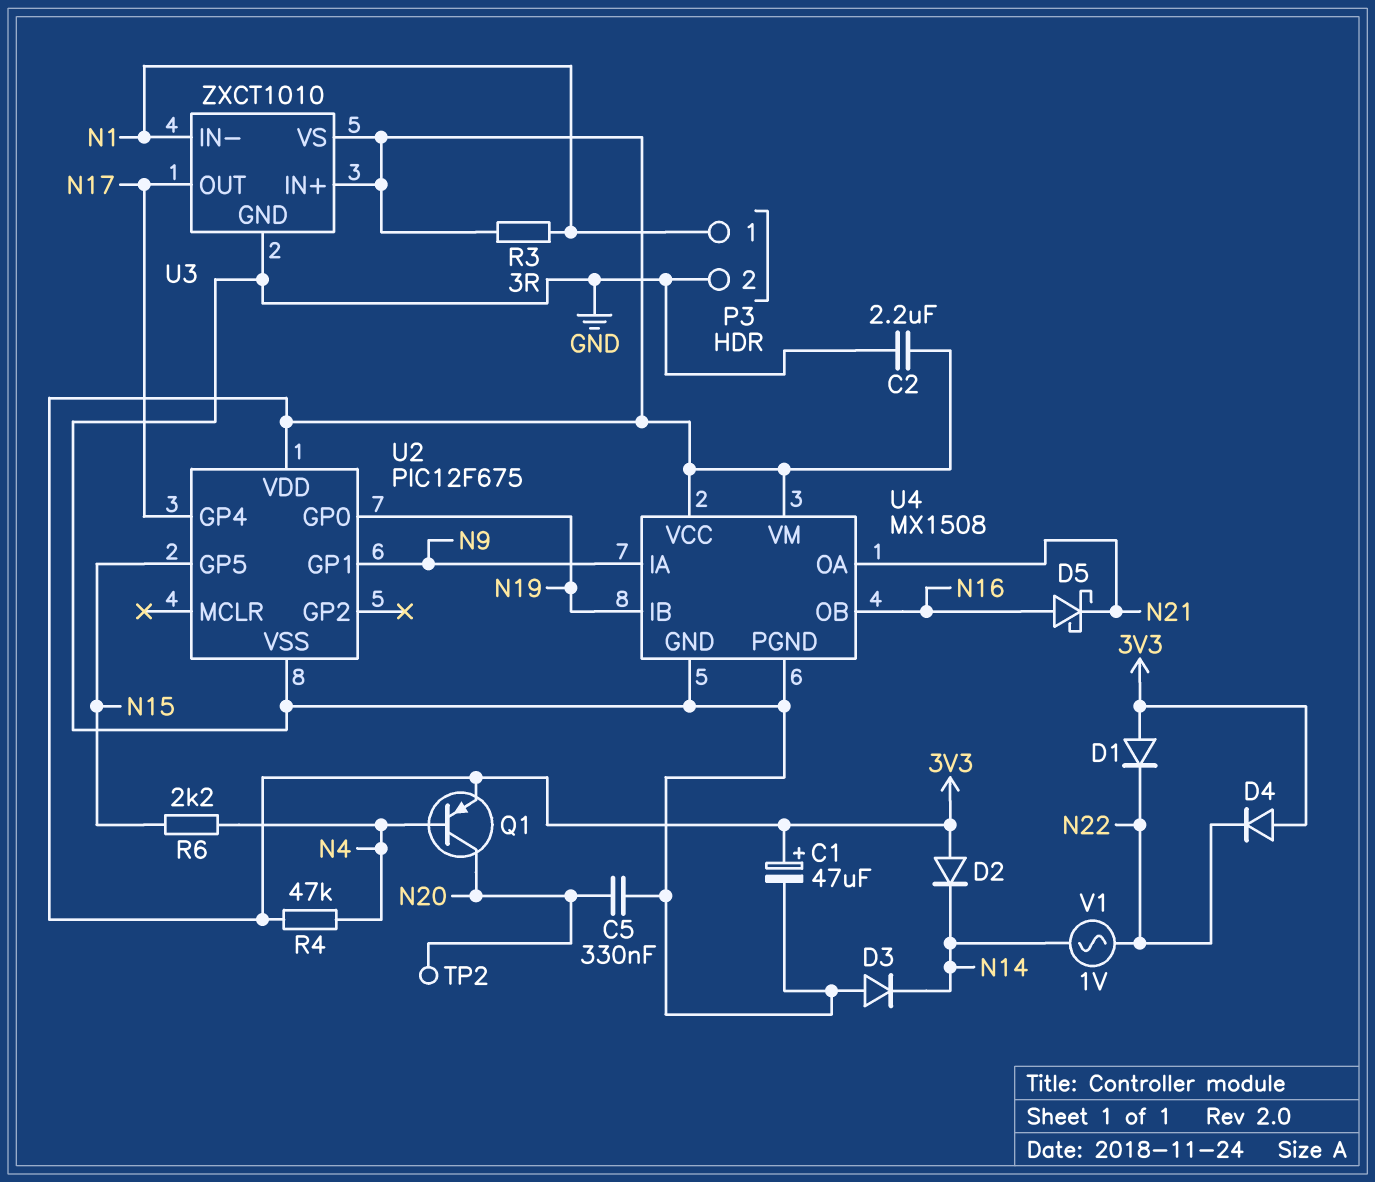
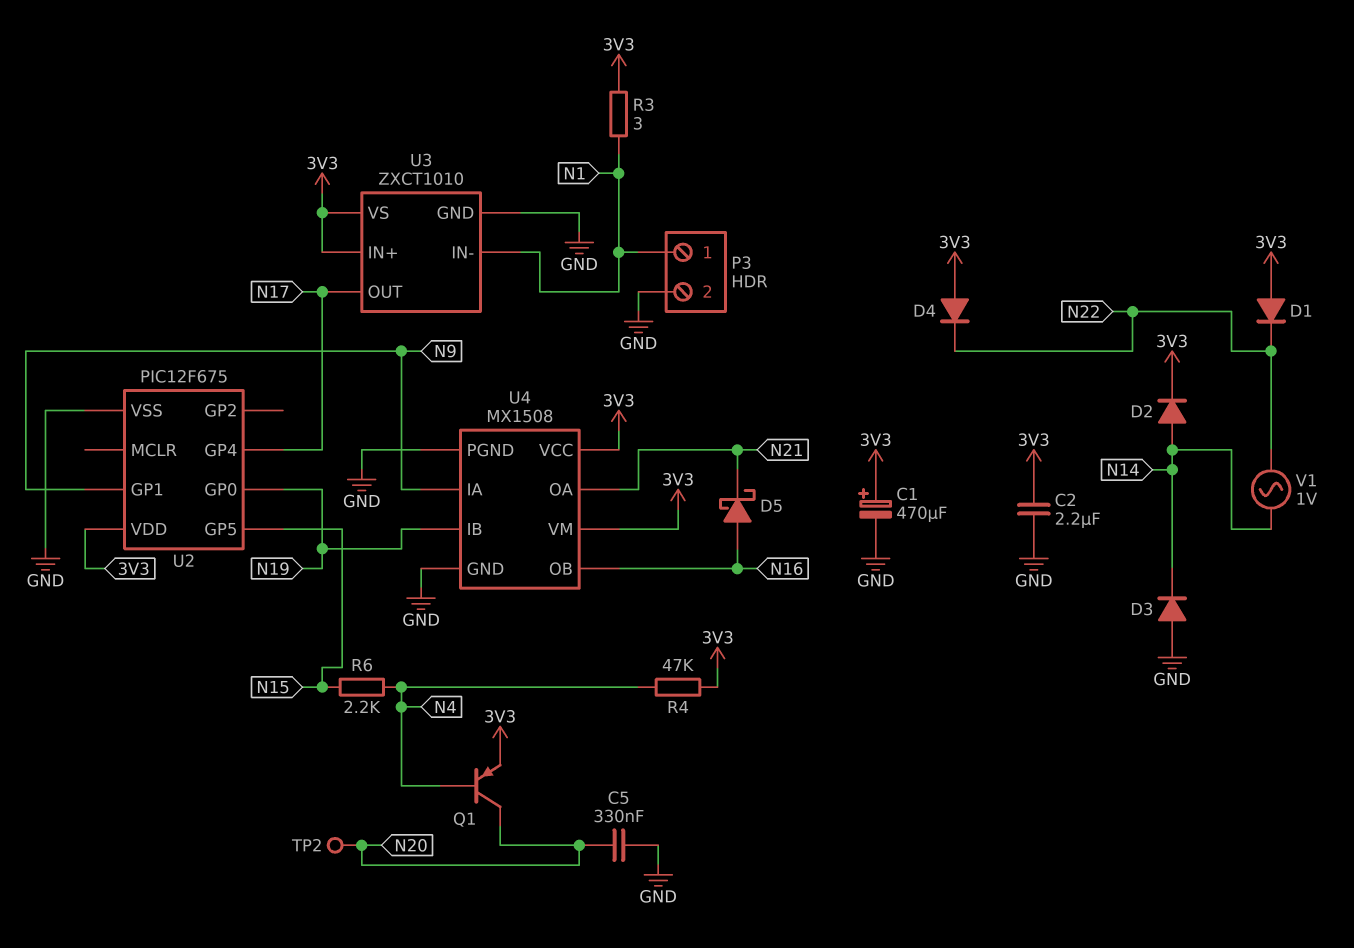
C1: 47uF (plus 3V3, minus GND) -> 470uF (plus 3V3, minus GND)
D2: diode (A 3V3, K N14) -> diode (A N14, K 3V3)

